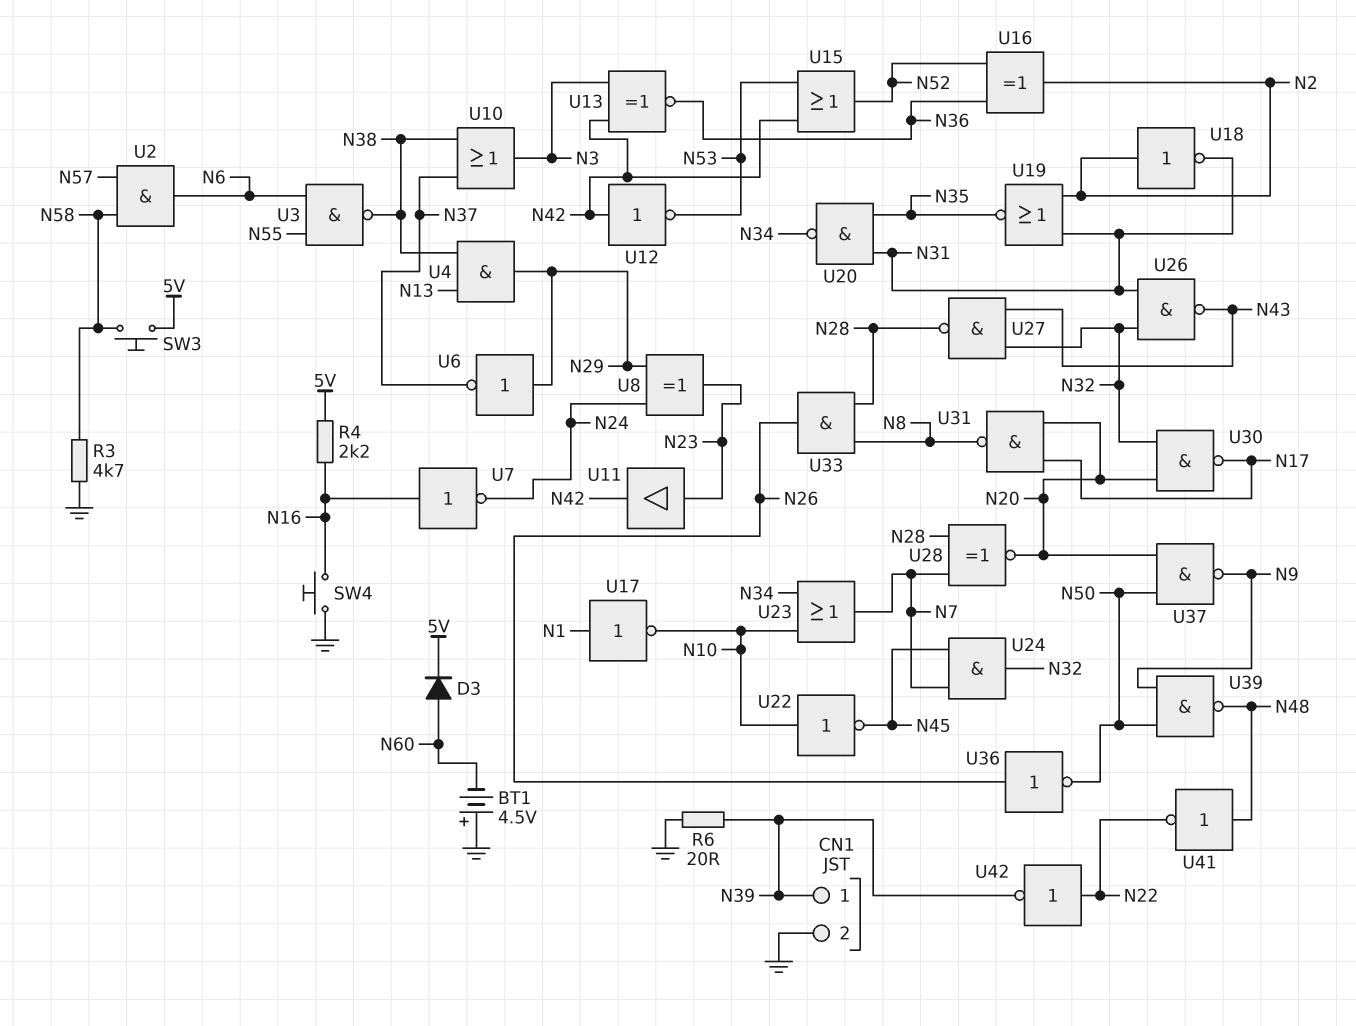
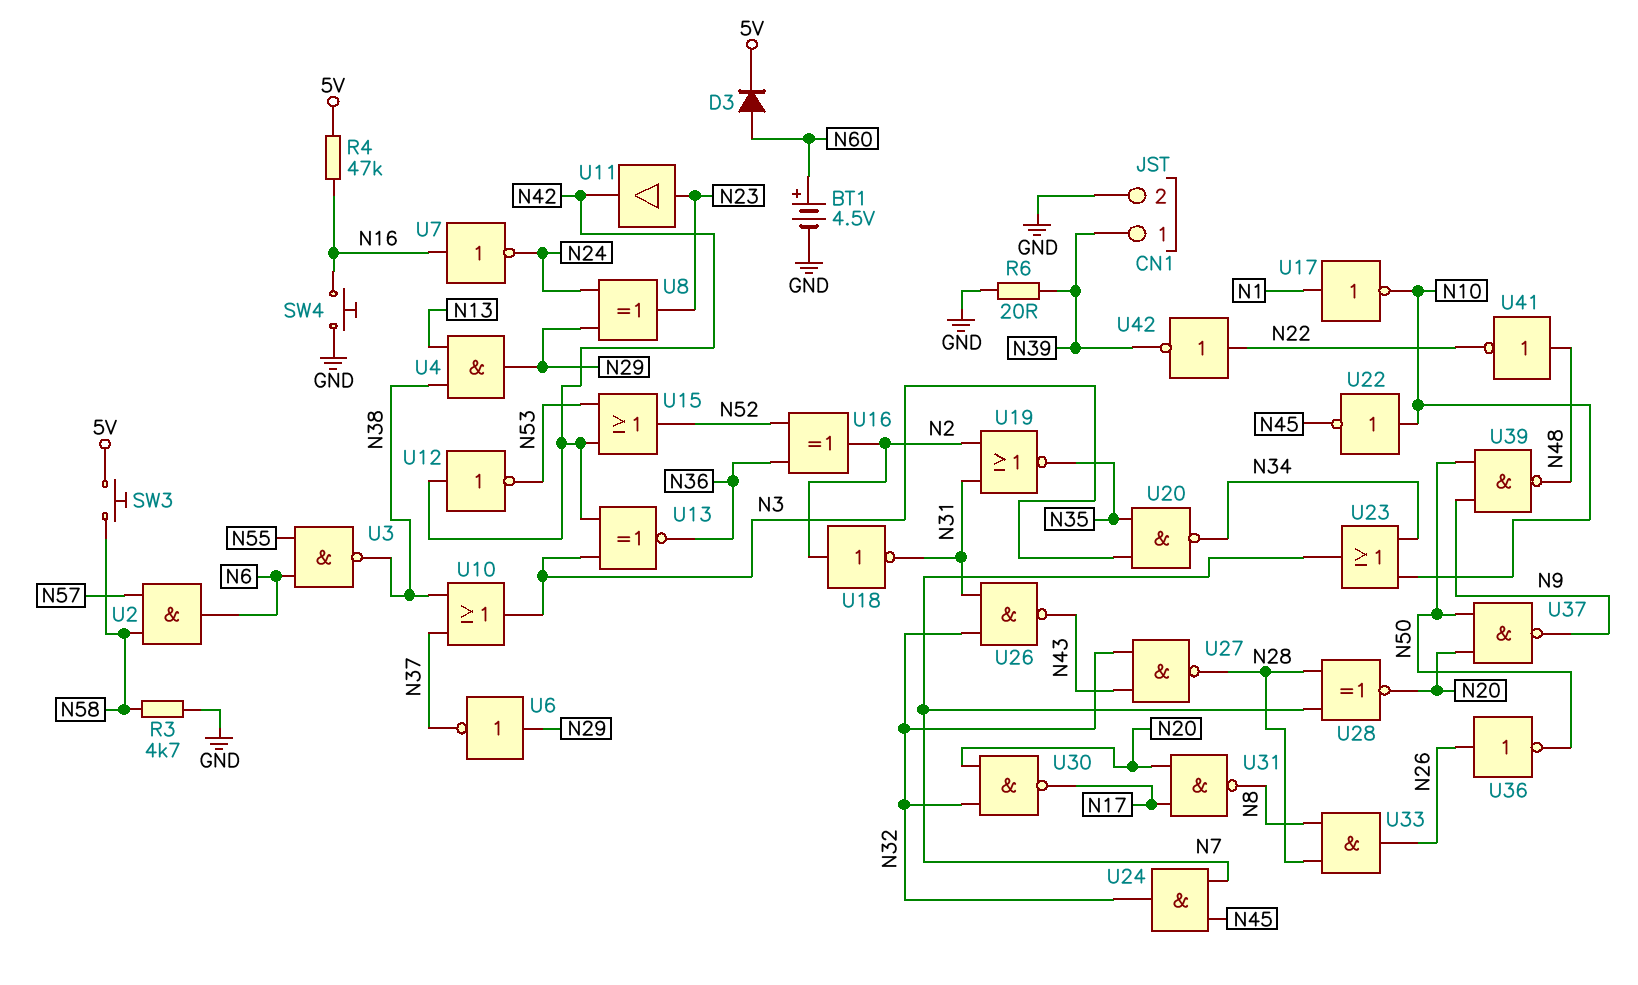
BT1: 4.5V (plus GND, minus N60) -> 4.5V (plus N60, minus GND)
R4: 2.2k (5V, N16) -> 47k (5V, N16)
U20: NAND (in N31, in N35, out N34) -> NAND (in N3, in N35, out N34)

